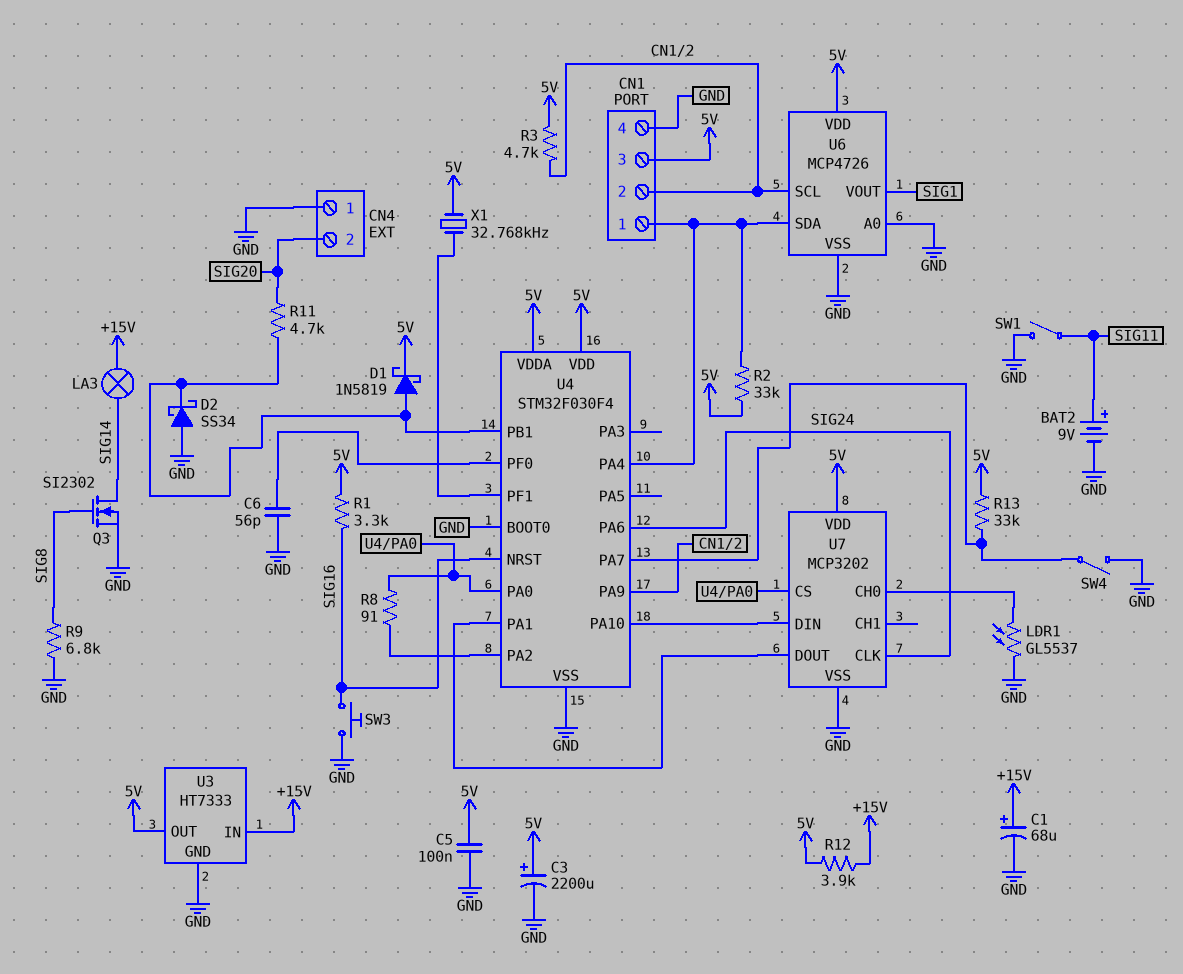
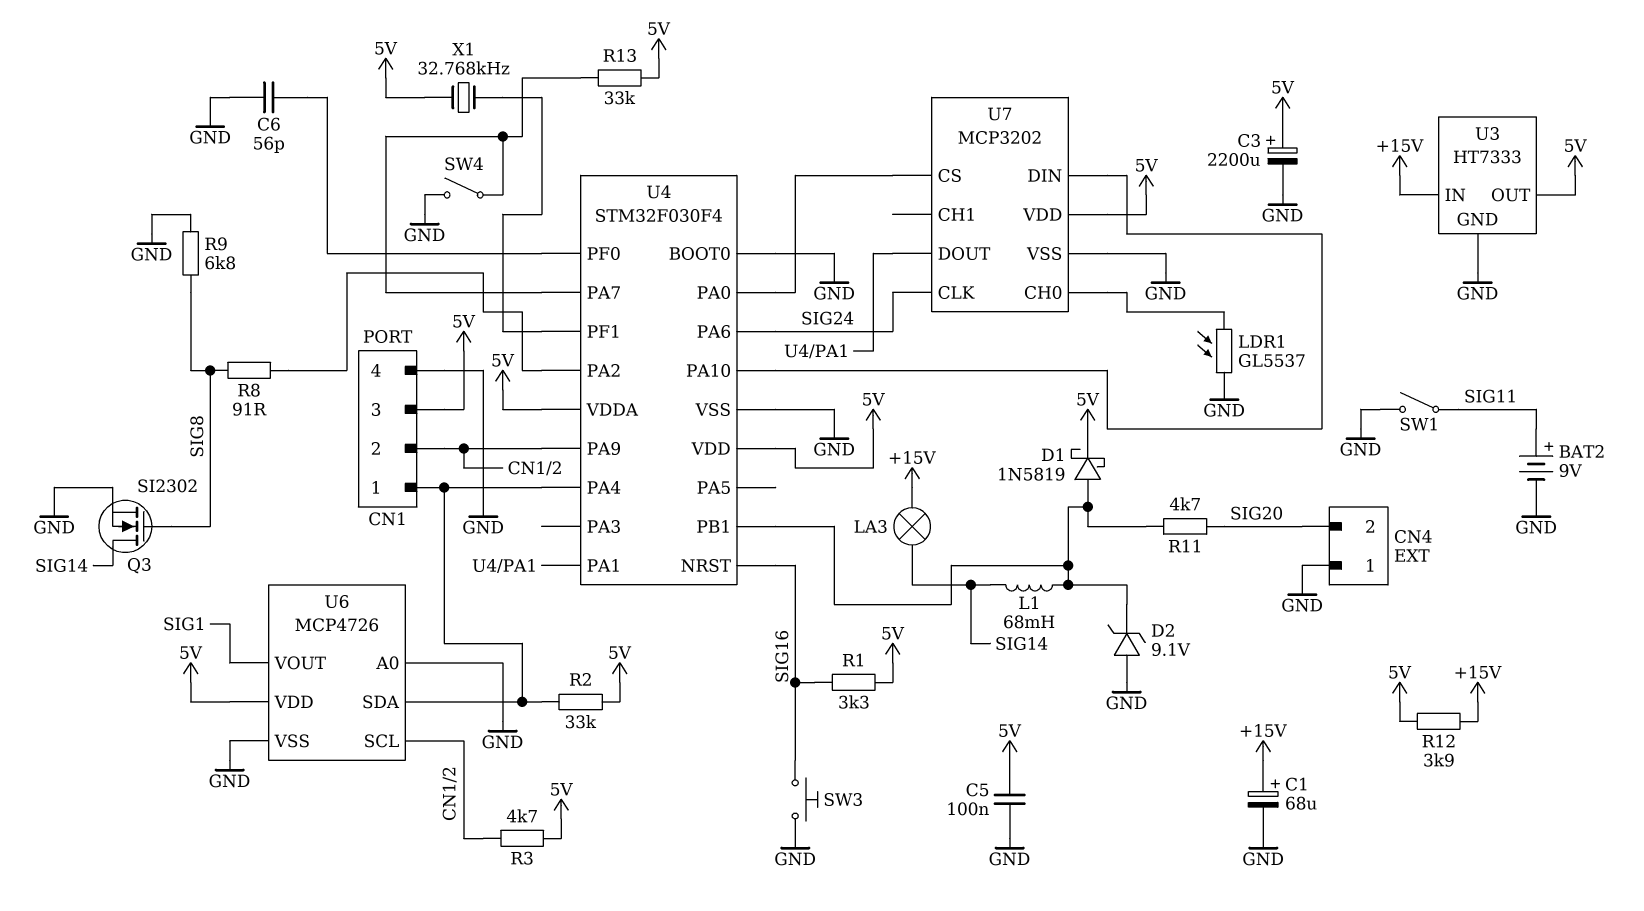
D2: schottky SS34 (A GND, K U4/PB1) -> zener 9.1V (A GND, K U4/PB1)
L1: none -> 68mH (SIG14, U4/PB1)
R8: 91 (U4/PA0, U4/PA2) -> 91 (SIG8, U4/PA2)

